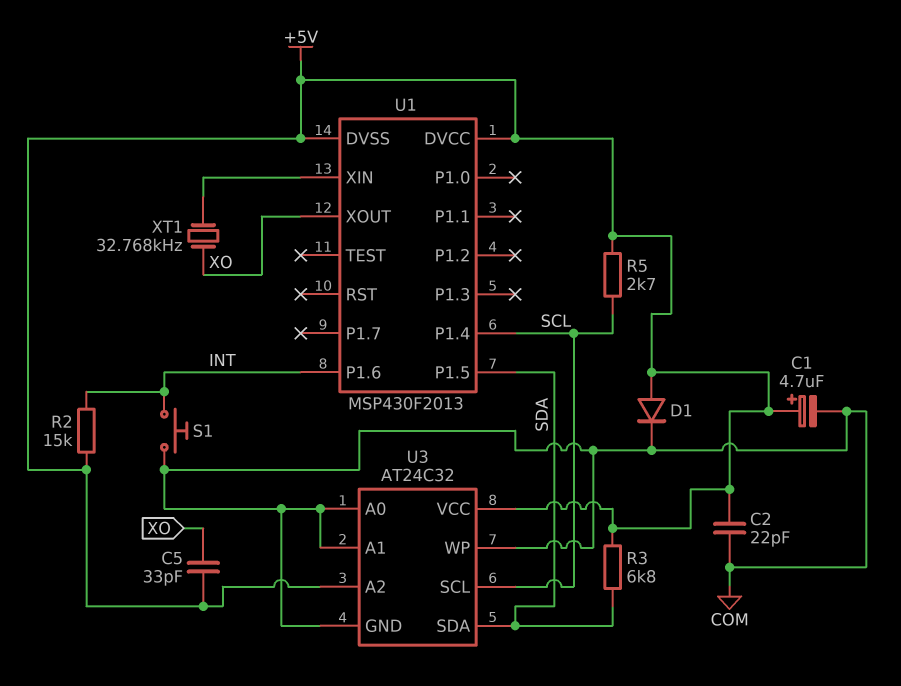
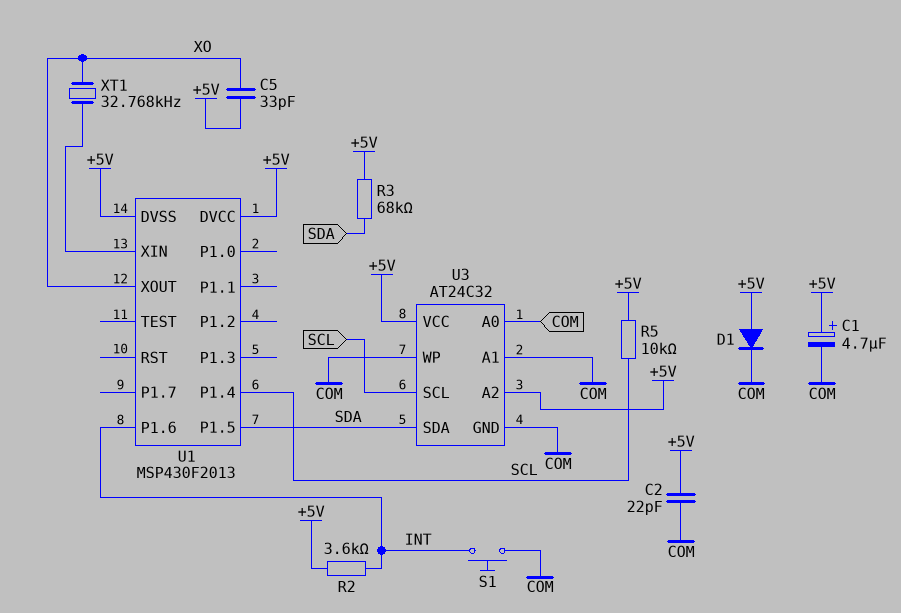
R2: 15k (+5V, INT) -> 3.6k (+5V, INT)
R3: 6.8k (+5V, SDA) -> 68k (+5V, SDA)
R5: 2.7k (+5V, SCL) -> 10k (+5V, SCL)

